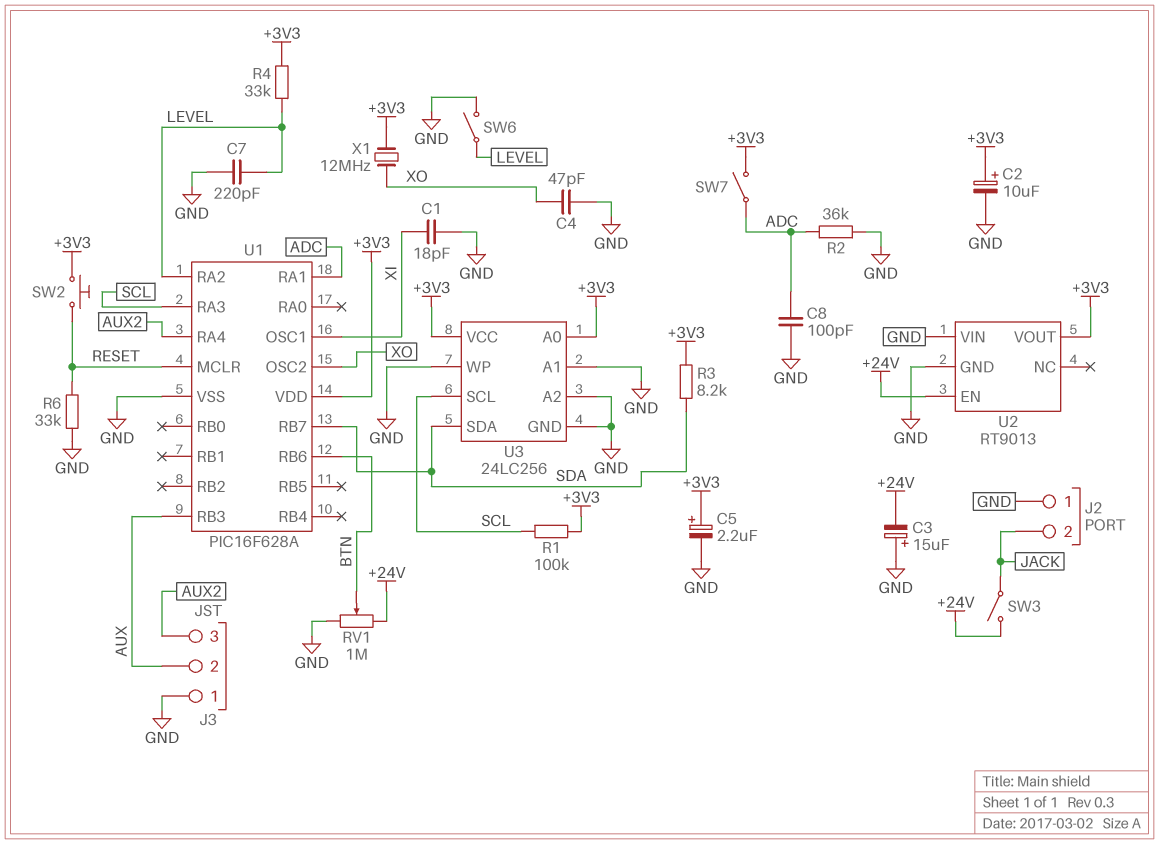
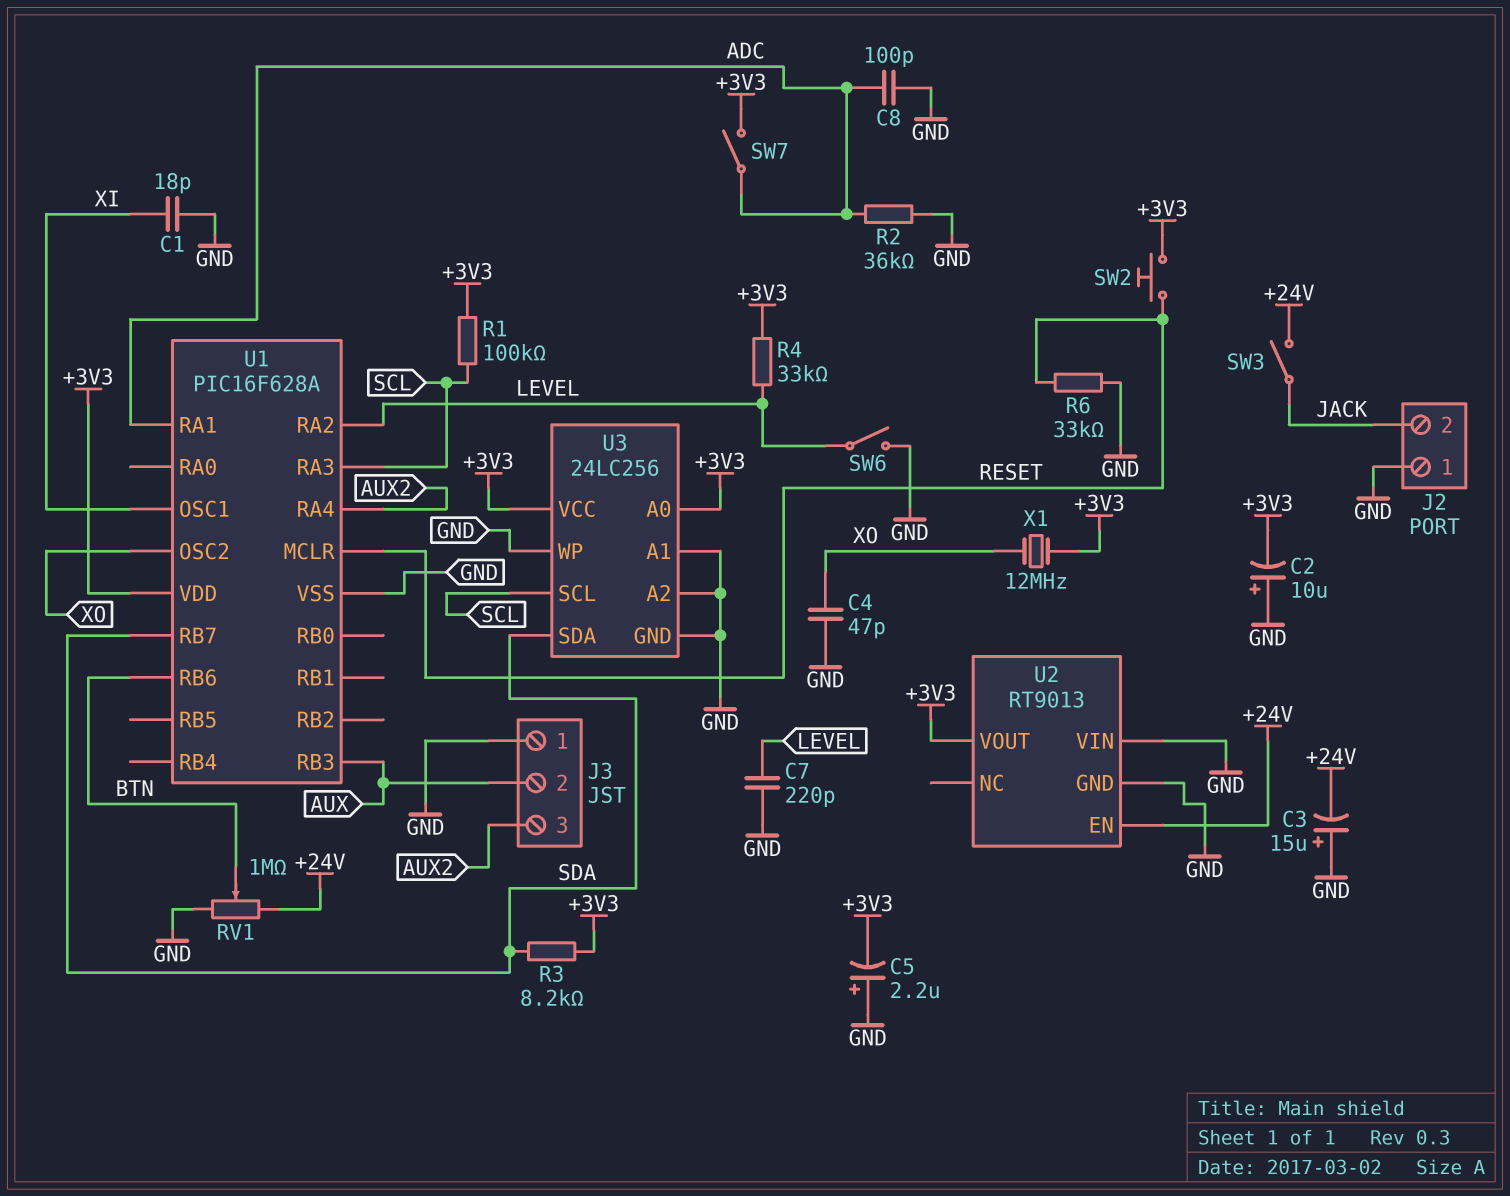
C2: 10uF (plus +3V3, minus GND) -> 10uF (plus GND, minus +3V3)
C5: 2.2uF (plus +3V3, minus GND) -> 2.2uF (plus GND, minus +3V3)

